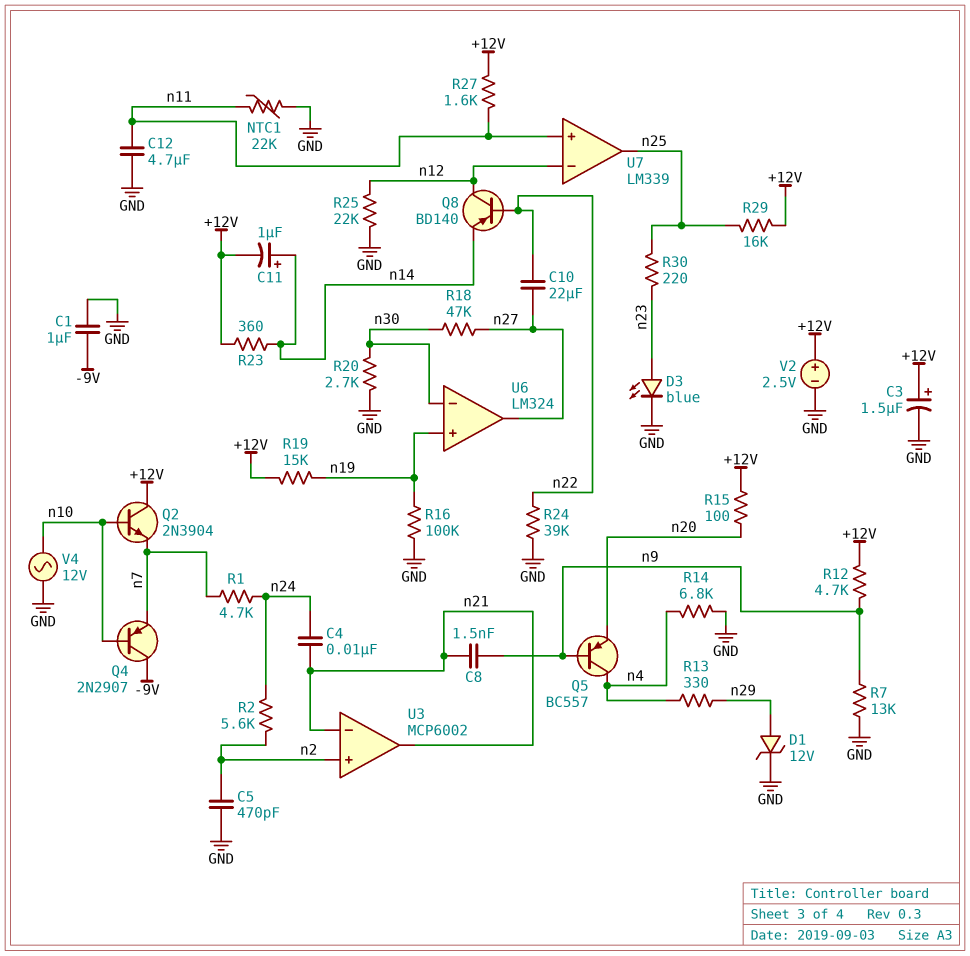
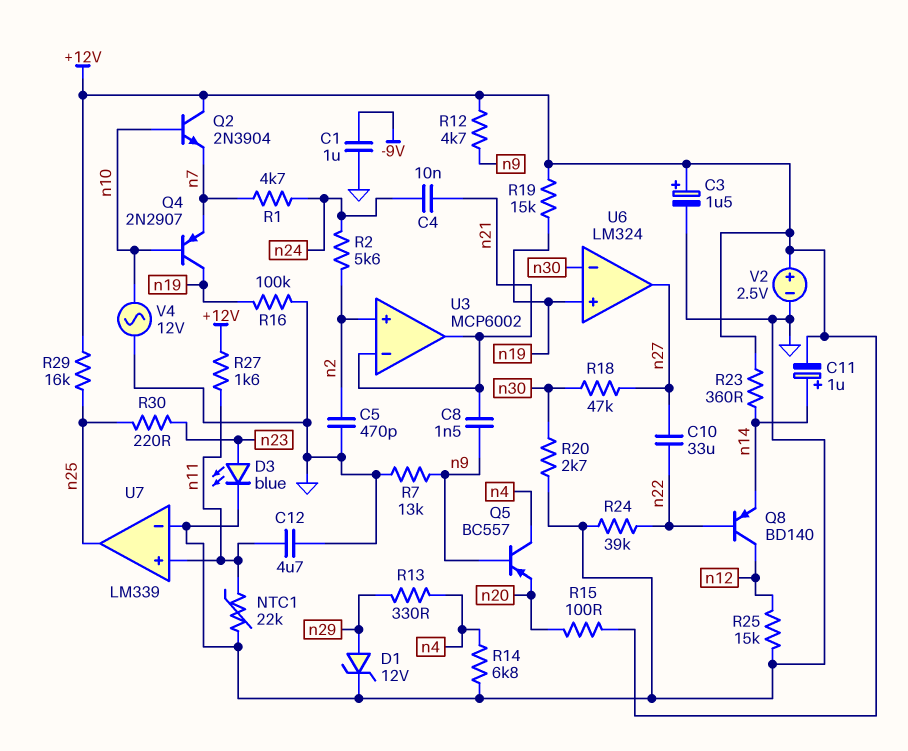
C10: 22uF (n22, n27) -> 33uF (n22, n27)
Q4: PNP 2N2907 (B n10, C -9V, E n7) -> PNP 2N2907 (B n10, C n19, E n7)
R25: 22k (GND, n12) -> 15k (GND, n12)
U7 pin in-: n12 -> GND

